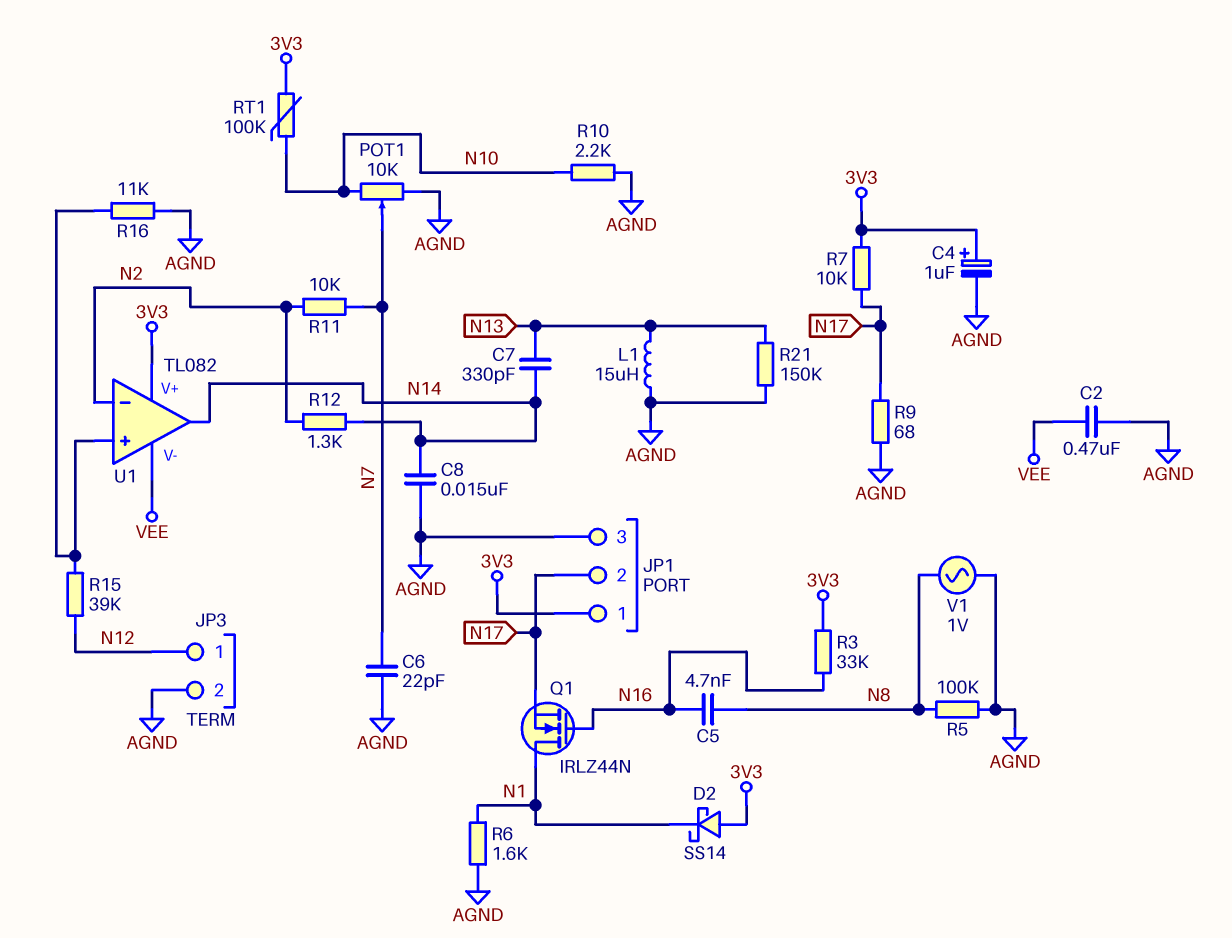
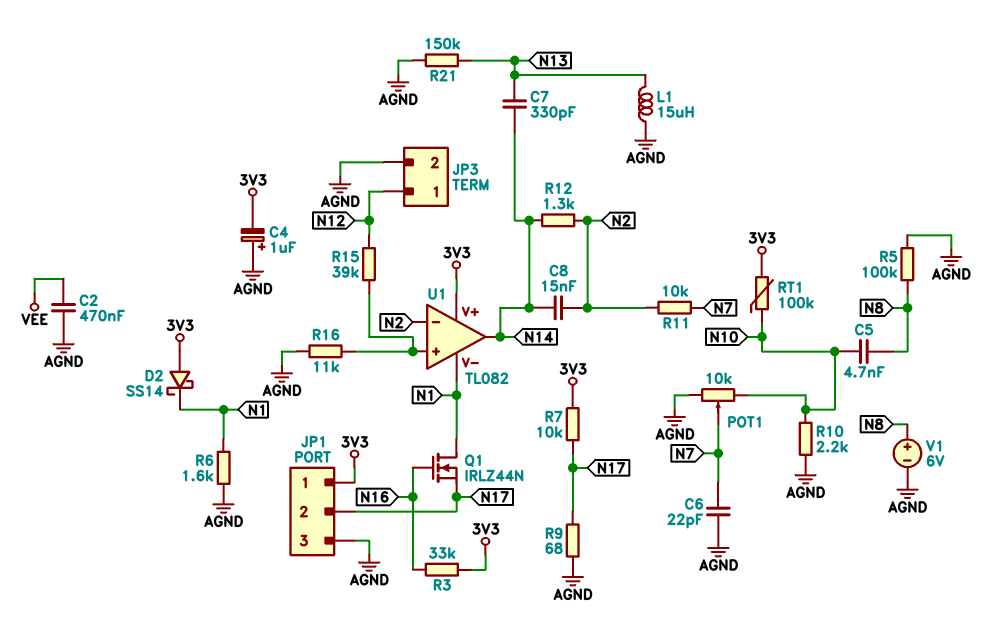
C4: 1uF (plus 3V3, minus AGND) -> 1uF (plus AGND, minus 3V3)
C5: 4.7nF (N8, N16) -> 4.7nF (N8, N10)
C8: 15nF (AGND, N14) -> 15nF (N2, N14)
U1 pin V-: VEE -> N1
V1: AC 1V (AGND, N8) -> 6V (plus N8, minus AGND)

